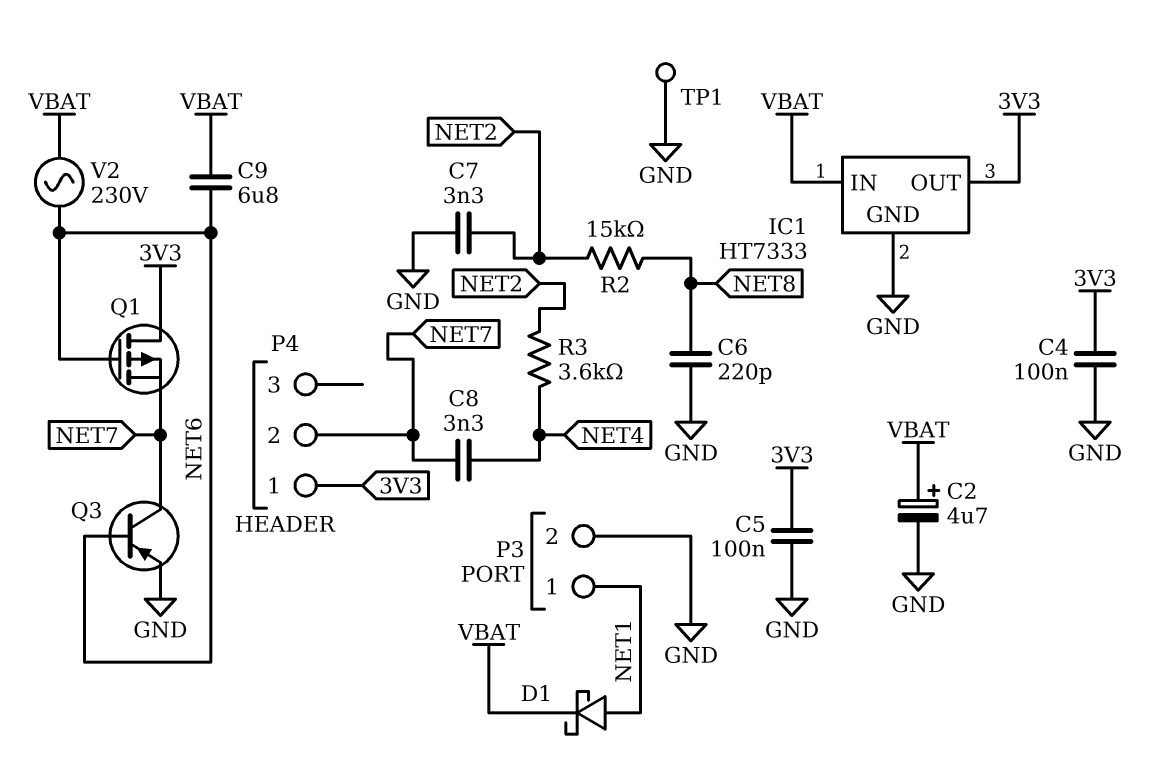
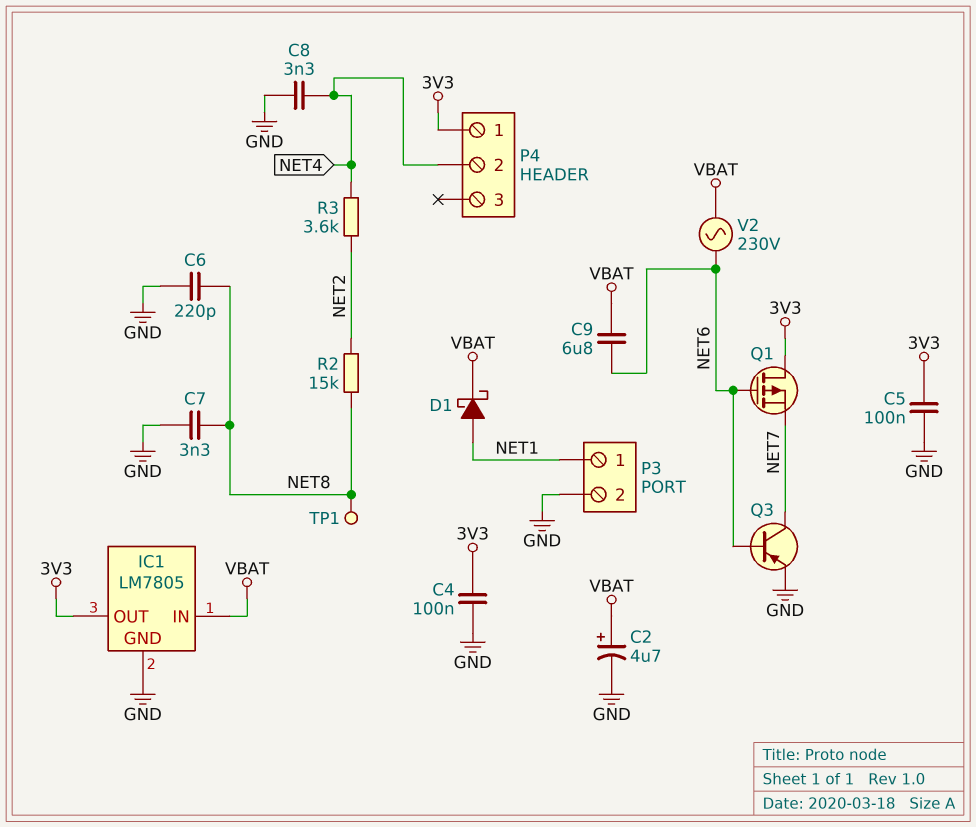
C7: 3.3nF (GND, NET2) -> 3.3nF (GND, NET8)
C8: 3.3nF (NET4, NET7) -> 3.3nF (GND, NET4)
IC1: HT7333 -> LM7805
P4 pin 2: NET7 -> NET4
TP1: test point (GND) -> test point (NET8)

